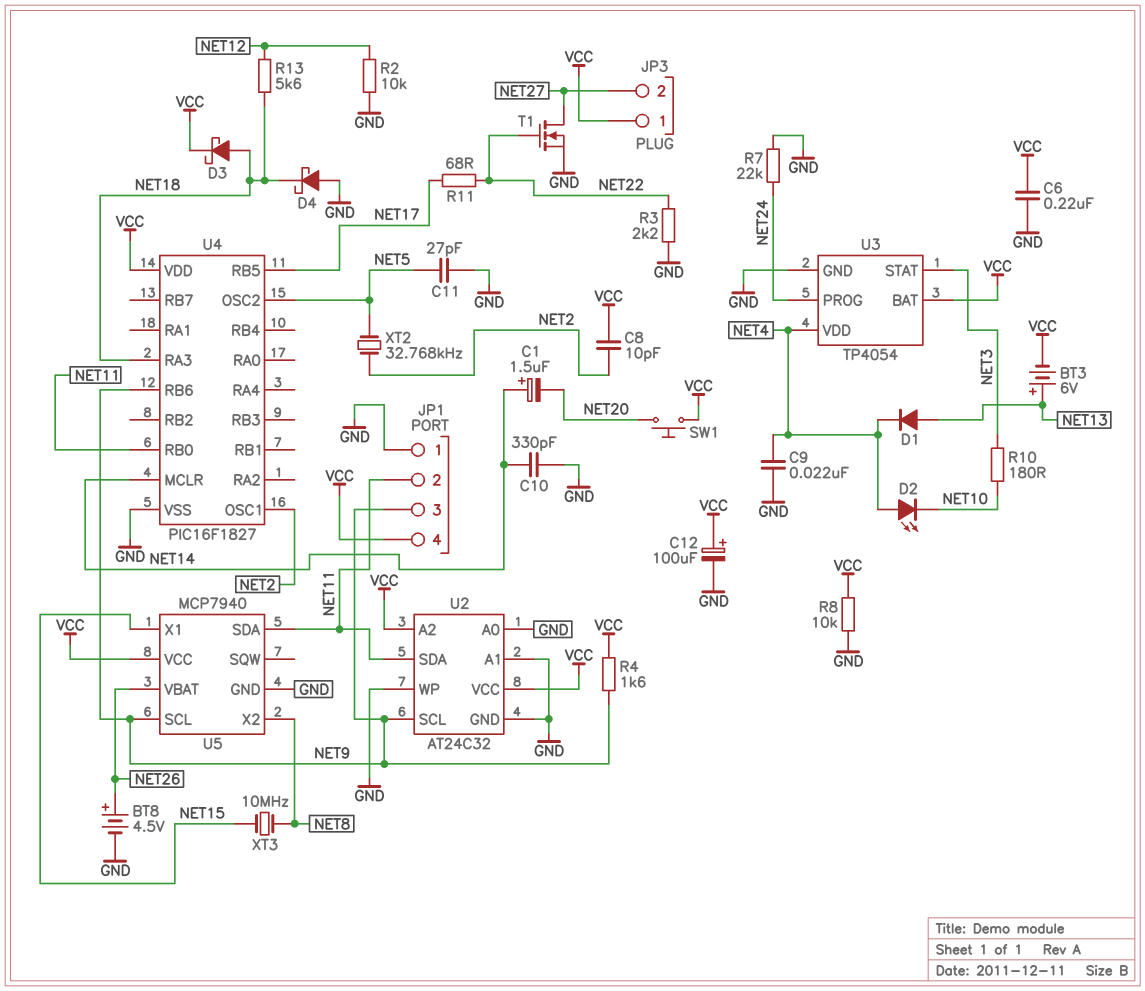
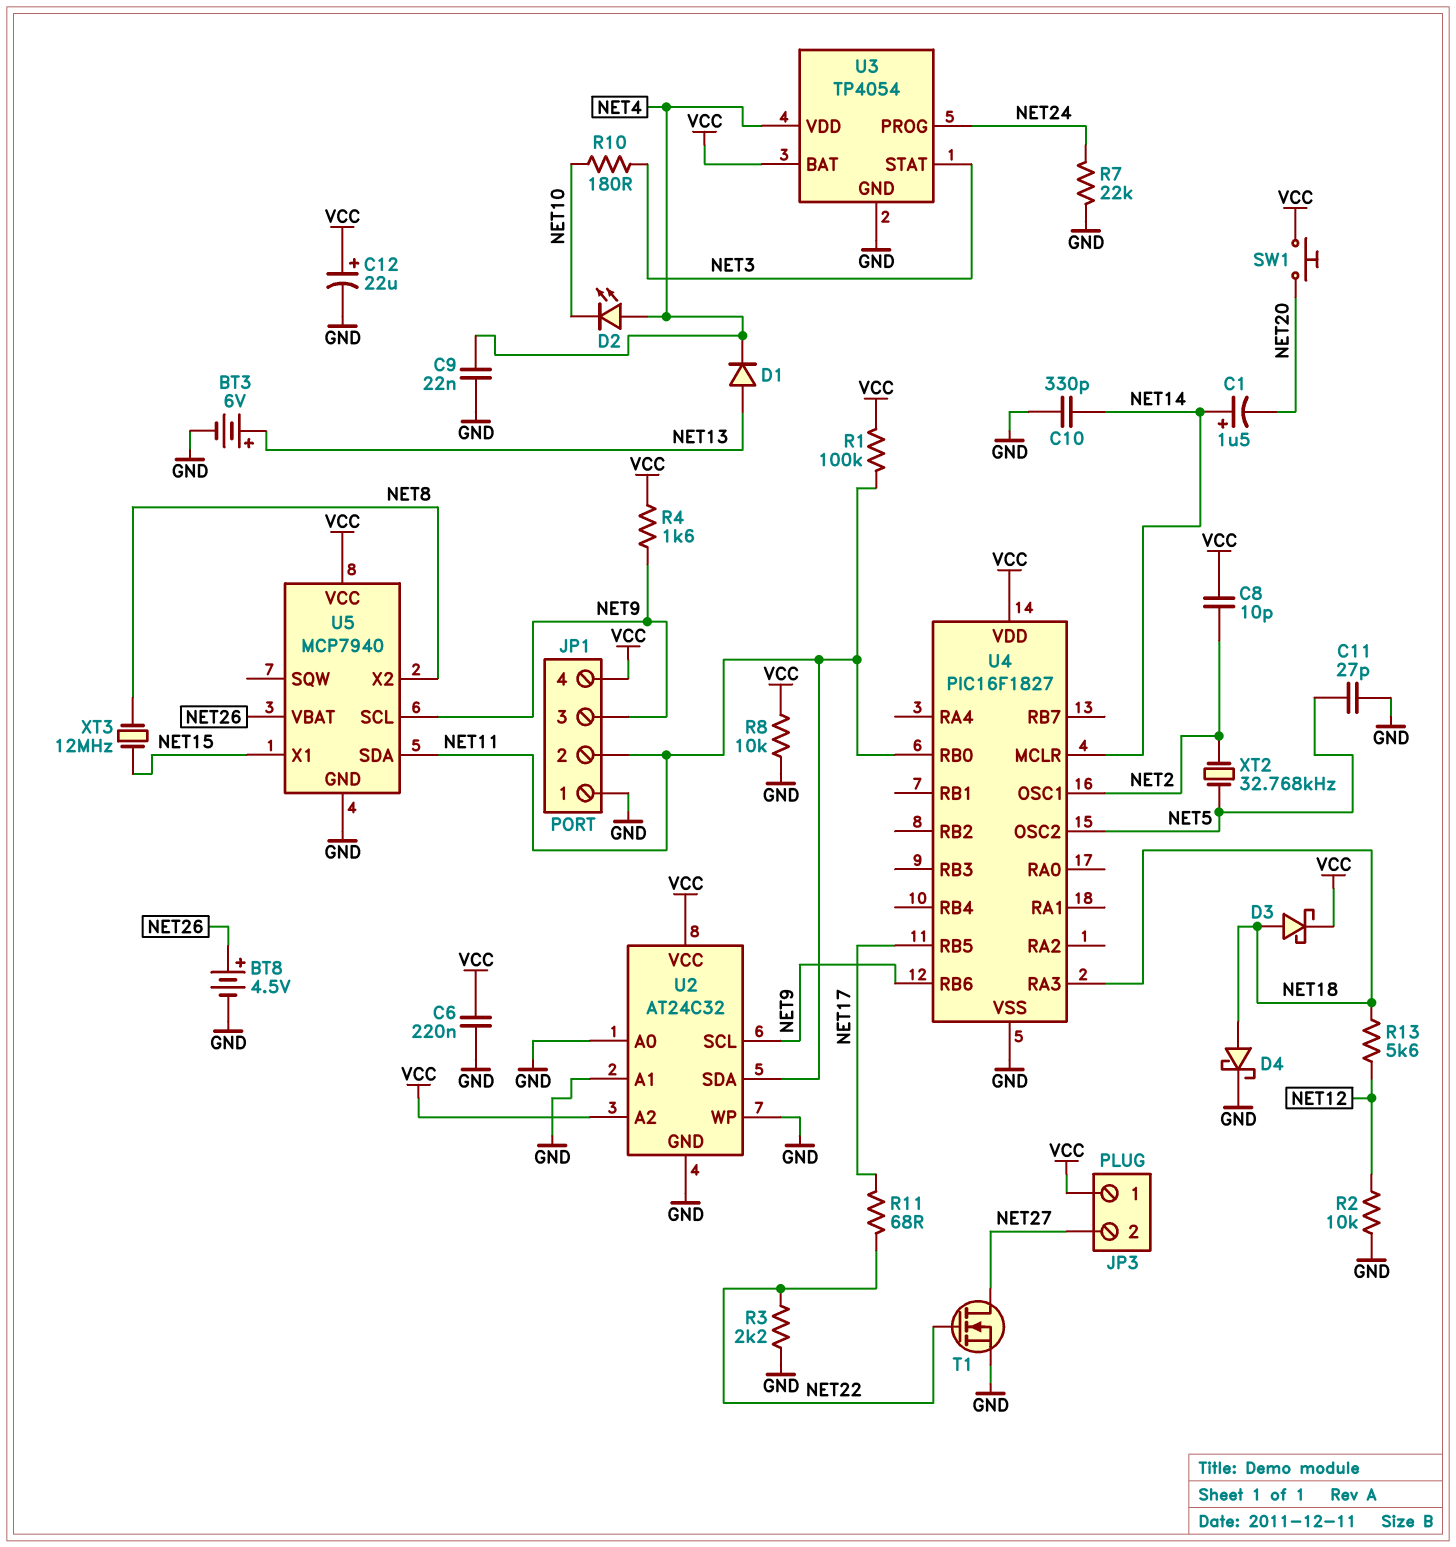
BT3: 6V (plus NET13, minus VCC) -> 6V (plus NET13, minus GND)
C12: 100uF (plus VCC, minus GND) -> 22uF (plus VCC, minus GND)
D4: schottky (A GND, K NET18) -> schottky (A NET18, K GND)
R1: none -> 100k (NET11, VCC)
XT3: 10MHz (NET8, NET15) -> 12MHz (NET8, NET15)

